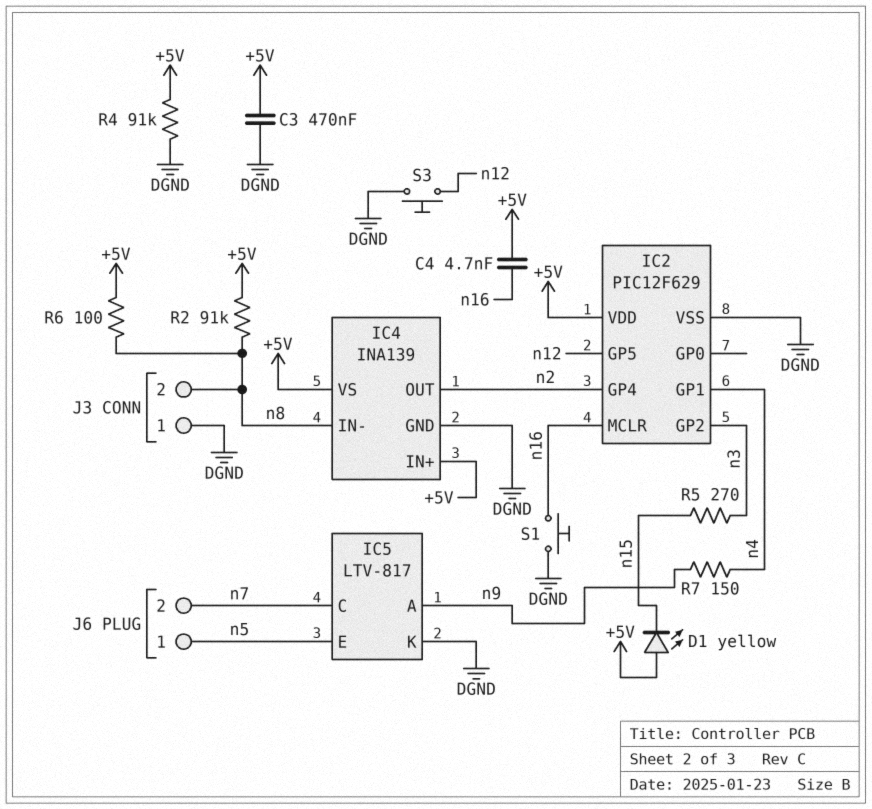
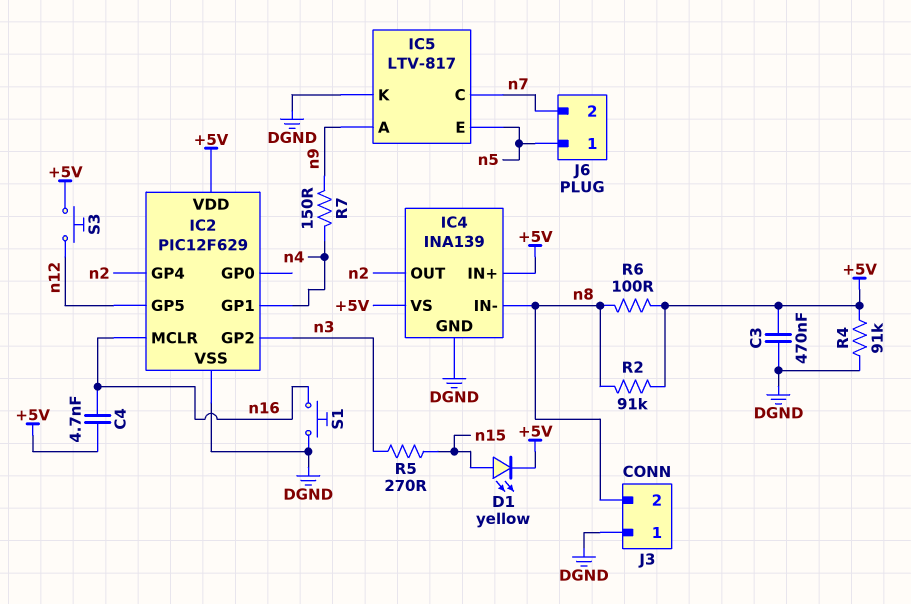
D1: LED yellow (A +5V, K n15) -> LED yellow (A n15, K +5V)
S3: button (DGND, n12) -> button (+5V, n12)

